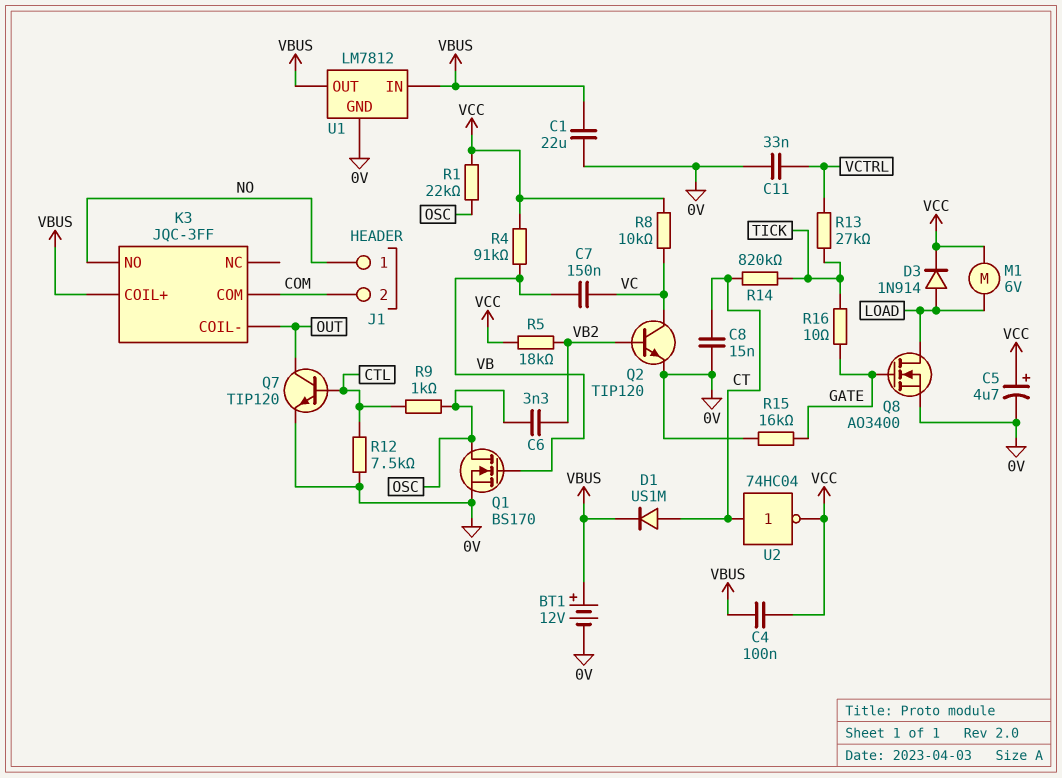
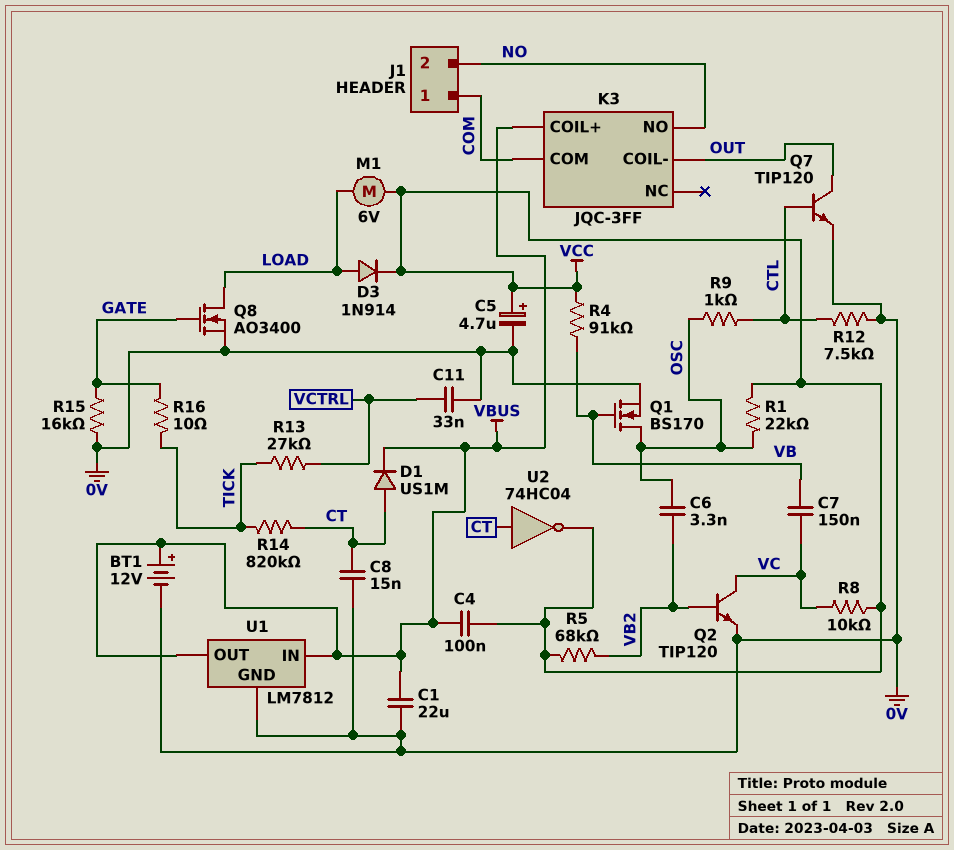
J1 pin 1: NO -> COM
J1 pin 2: COM -> NO
R5: 18k (VB2, VCC) -> 68k (VB2, VCC)

